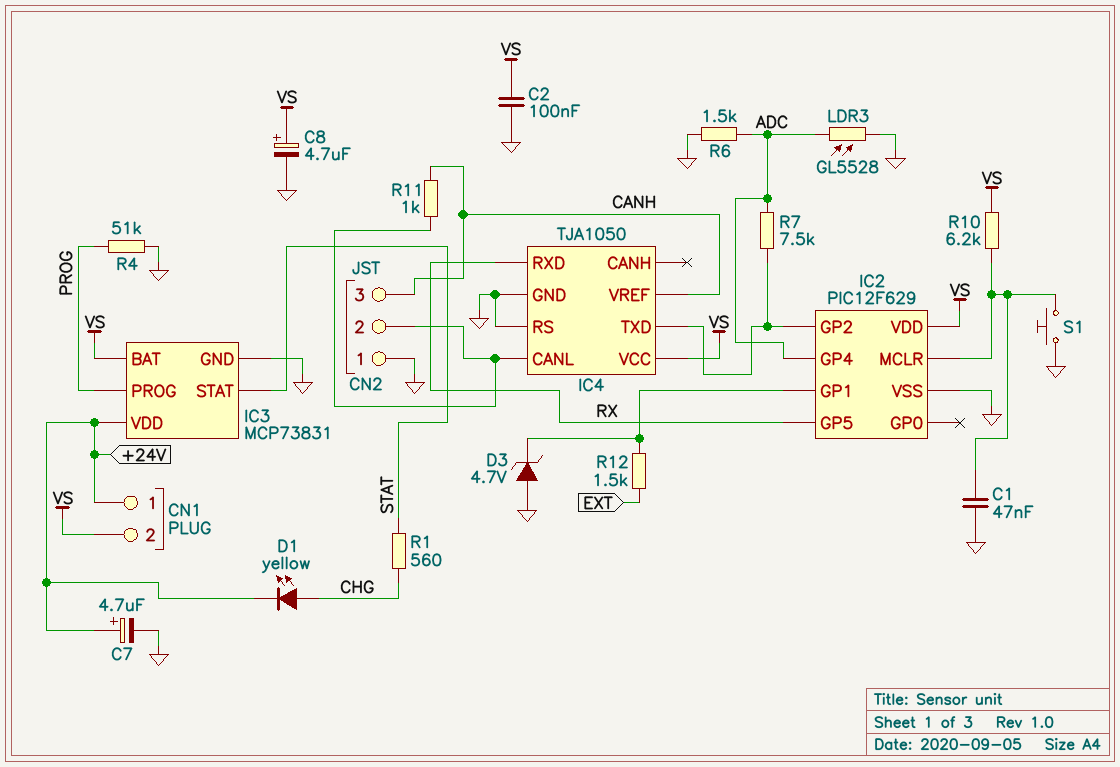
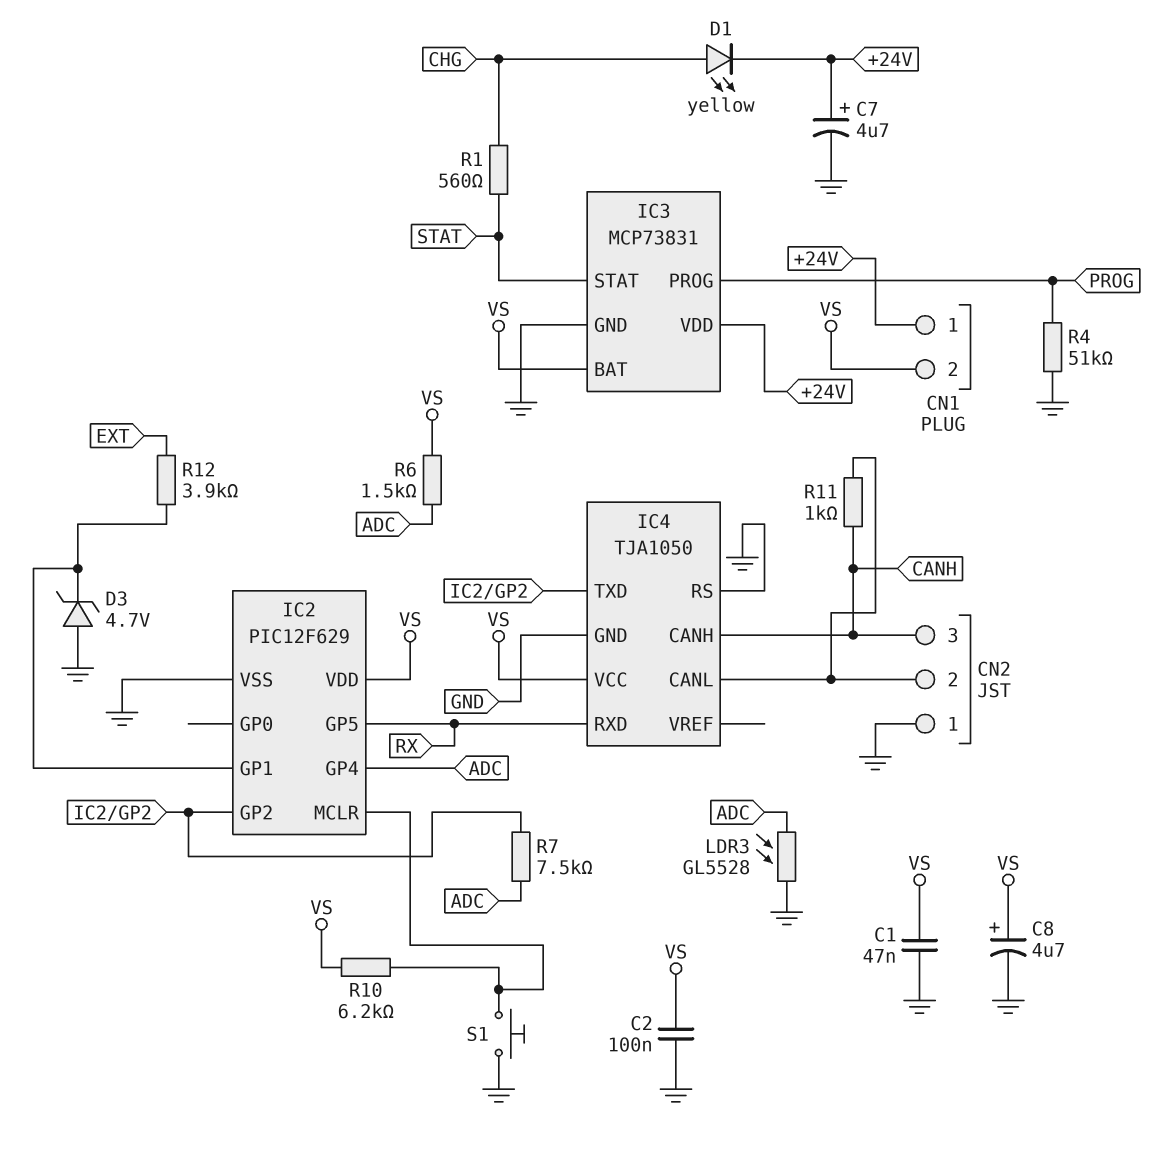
C1: 47nF (GND, IC2/MCLR) -> 47nF (GND, VS)
IC4 pin CANH: none -> CANH
IC4 pin VREF: CANH -> none
R6: 1.5k (ADC, GND) -> 1.5k (ADC, VS)
R12: 1.5k (EXT, IC2/GP1) -> 3.9k (EXT, IC2/GP1)

